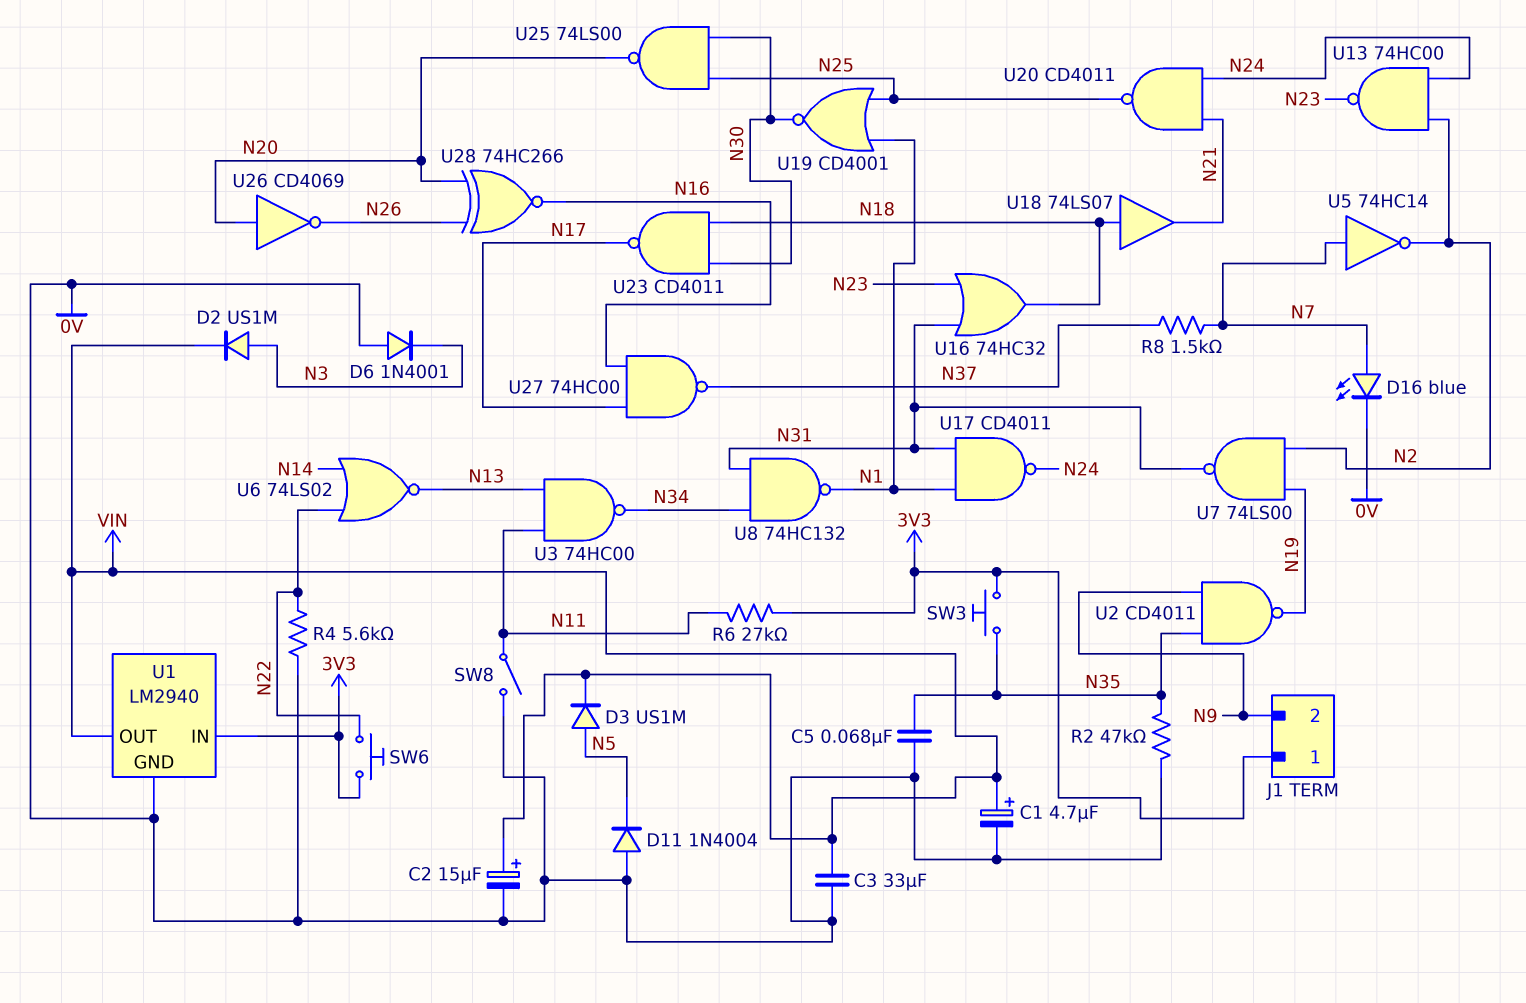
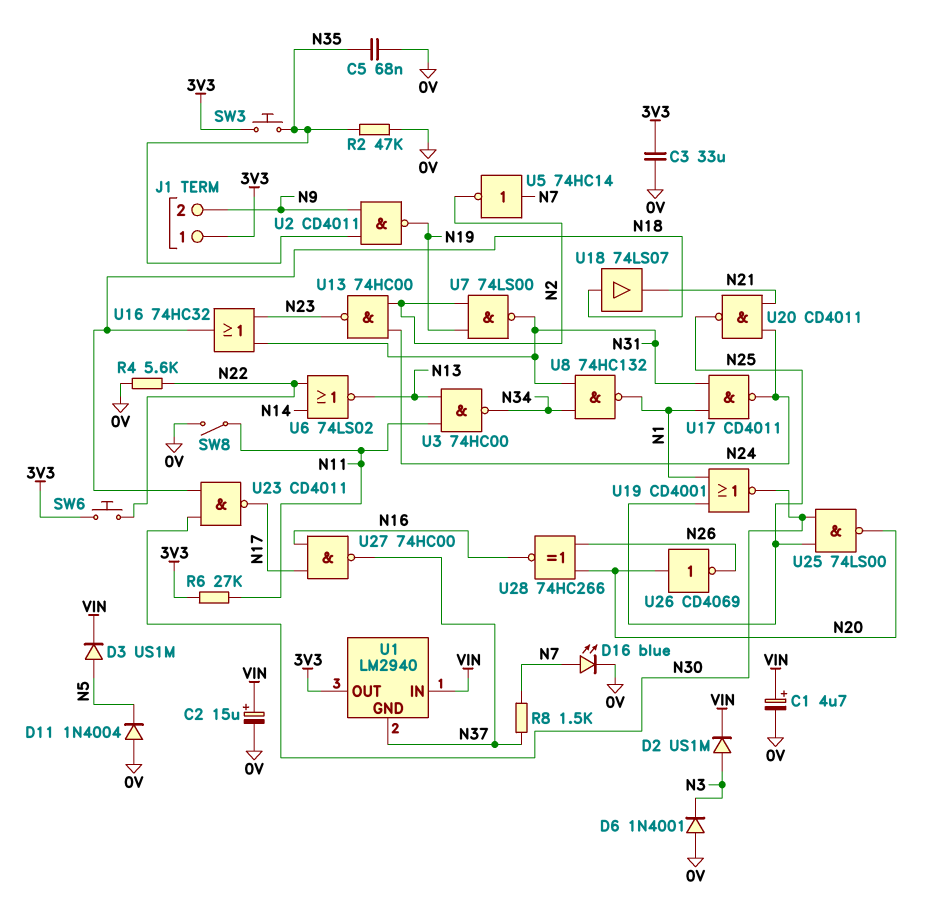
C3: 33uF (0V, VIN) -> 33uF (0V, 3V3)
U1 pin GND: 0V -> N37
U1 pin IN: 3V3 -> VIN
U1 pin OUT: VIN -> 3V3

